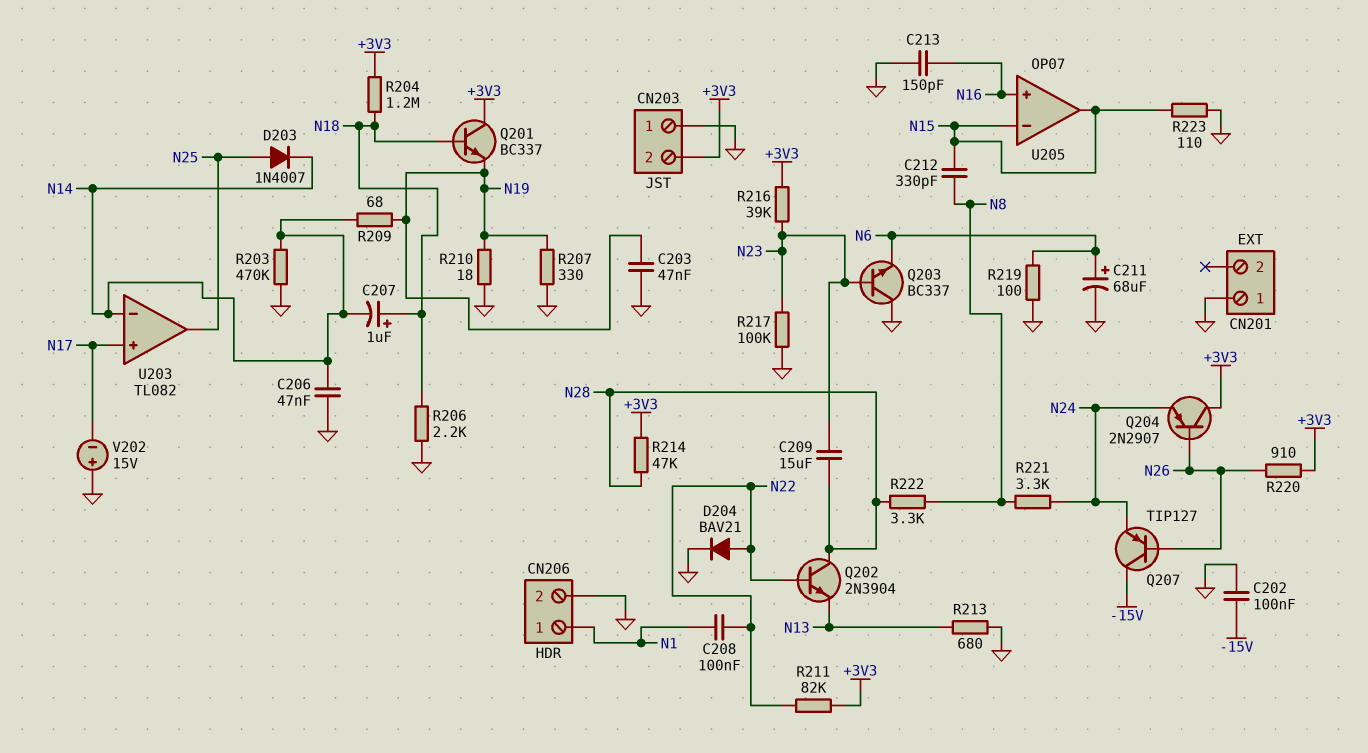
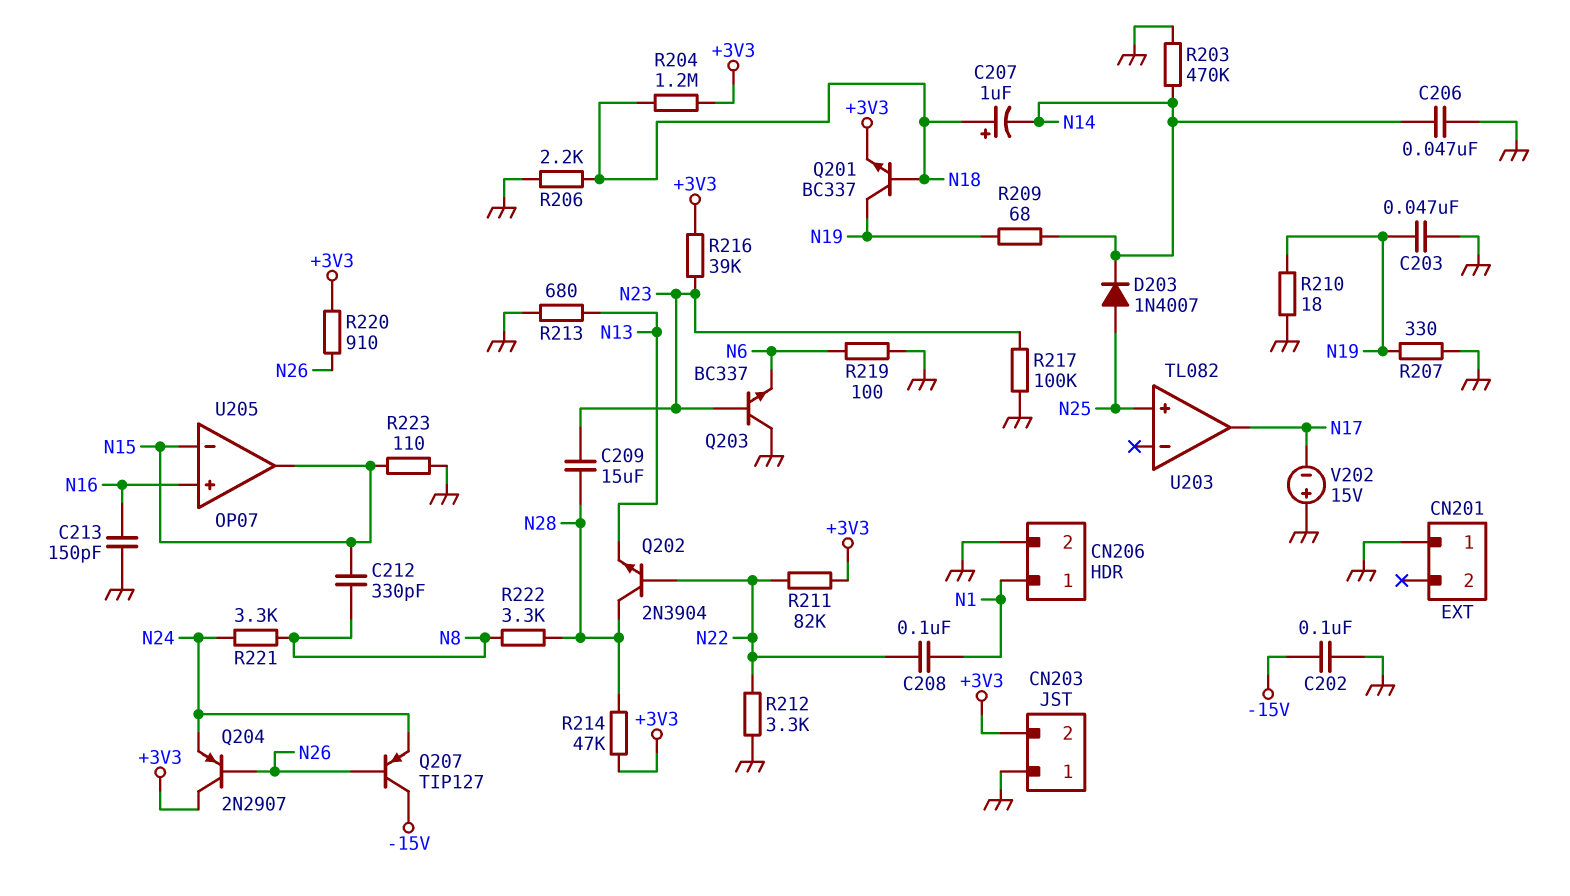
C211: 68uF (plus N6, minus GND) -> none
D204: diode BAV21 (A N22, K GND) -> none
Q201: NPN BC337 (B N18, C +3V3, E N19) -> NPN BC337 (B N18, C N19, E +3V3)
R212: none -> 3.3k (GND, N22)
U203 pin in+: N17 -> N25
U203 pin in-: N14 -> none
U203 pin out: N25 -> N17

